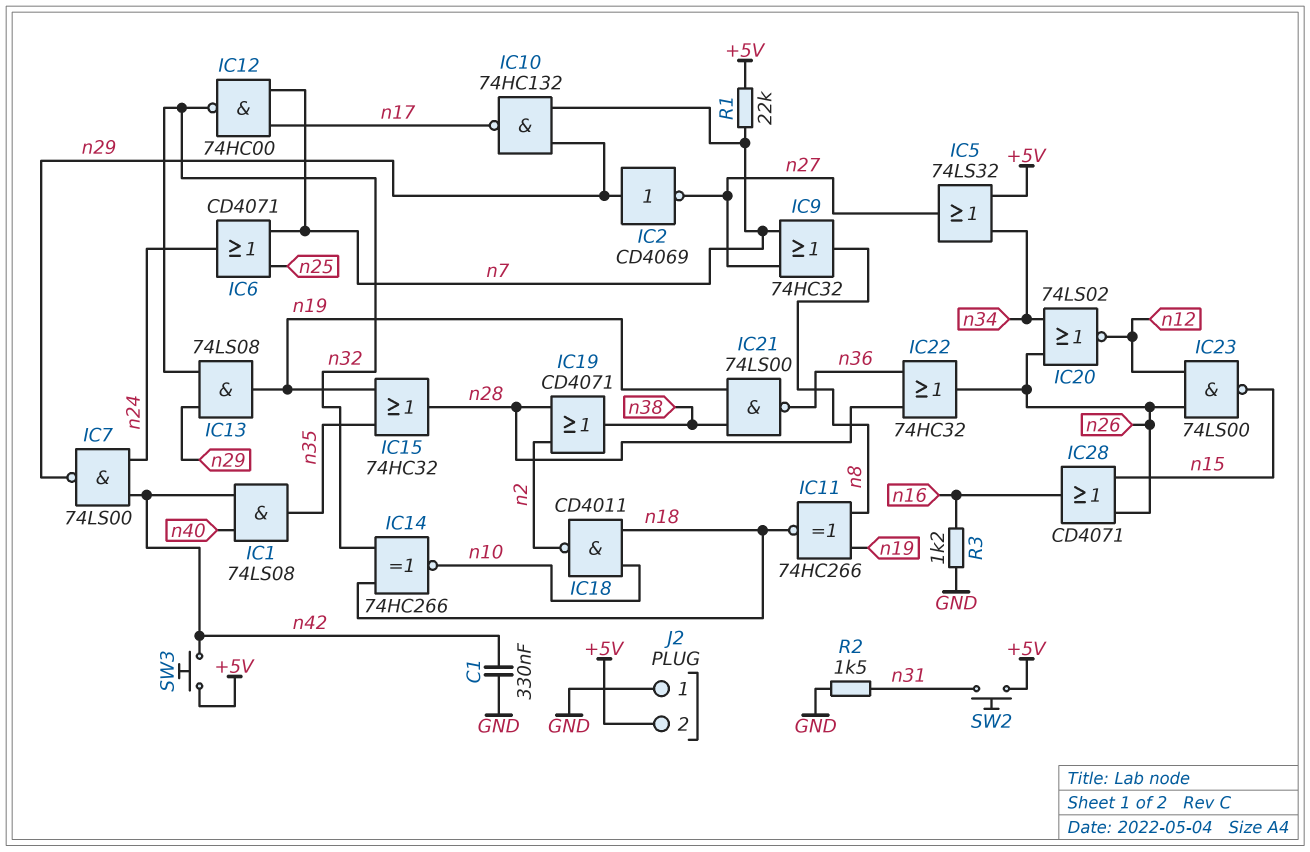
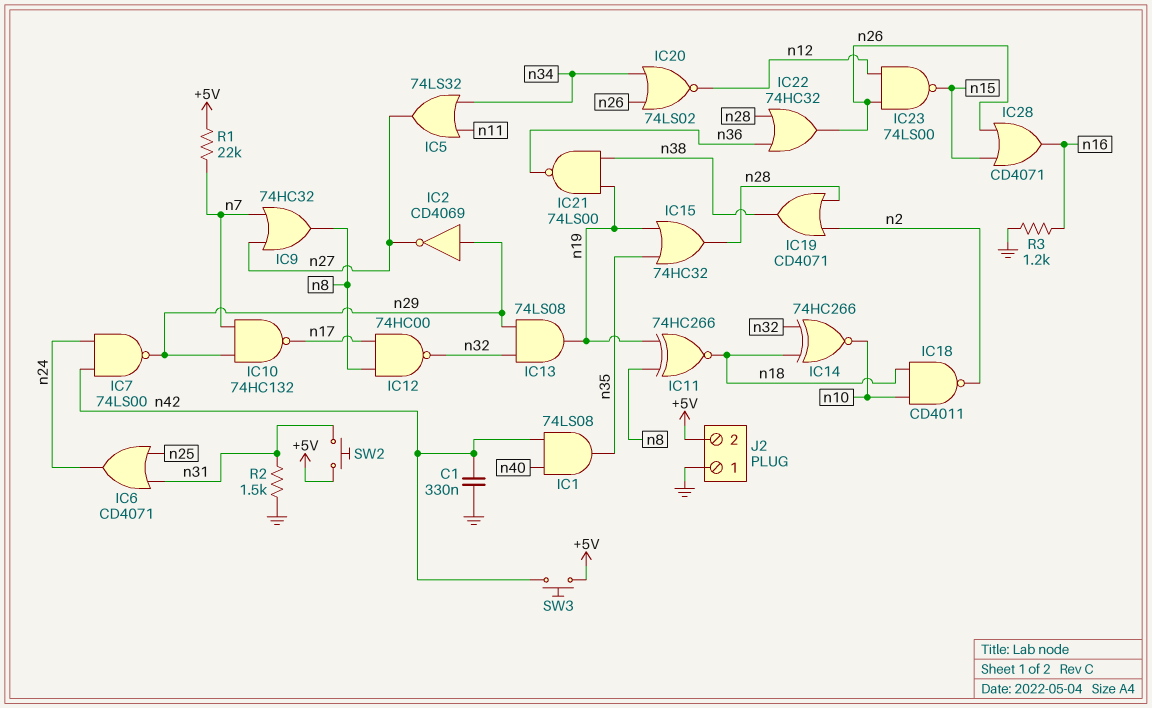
IC5: OR 74LS32 (in +5V, in n34, out n27) -> OR 74LS32 (in n11, in n34, out n27)
IC6: OR CD4071 (in n7, in n25, out n24) -> OR CD4071 (in n25, in n31, out n24)
IC12: NAND 74HC00 (in n7, in n17, out n32) -> NAND 74HC00 (in n8, in n17, out n32)

